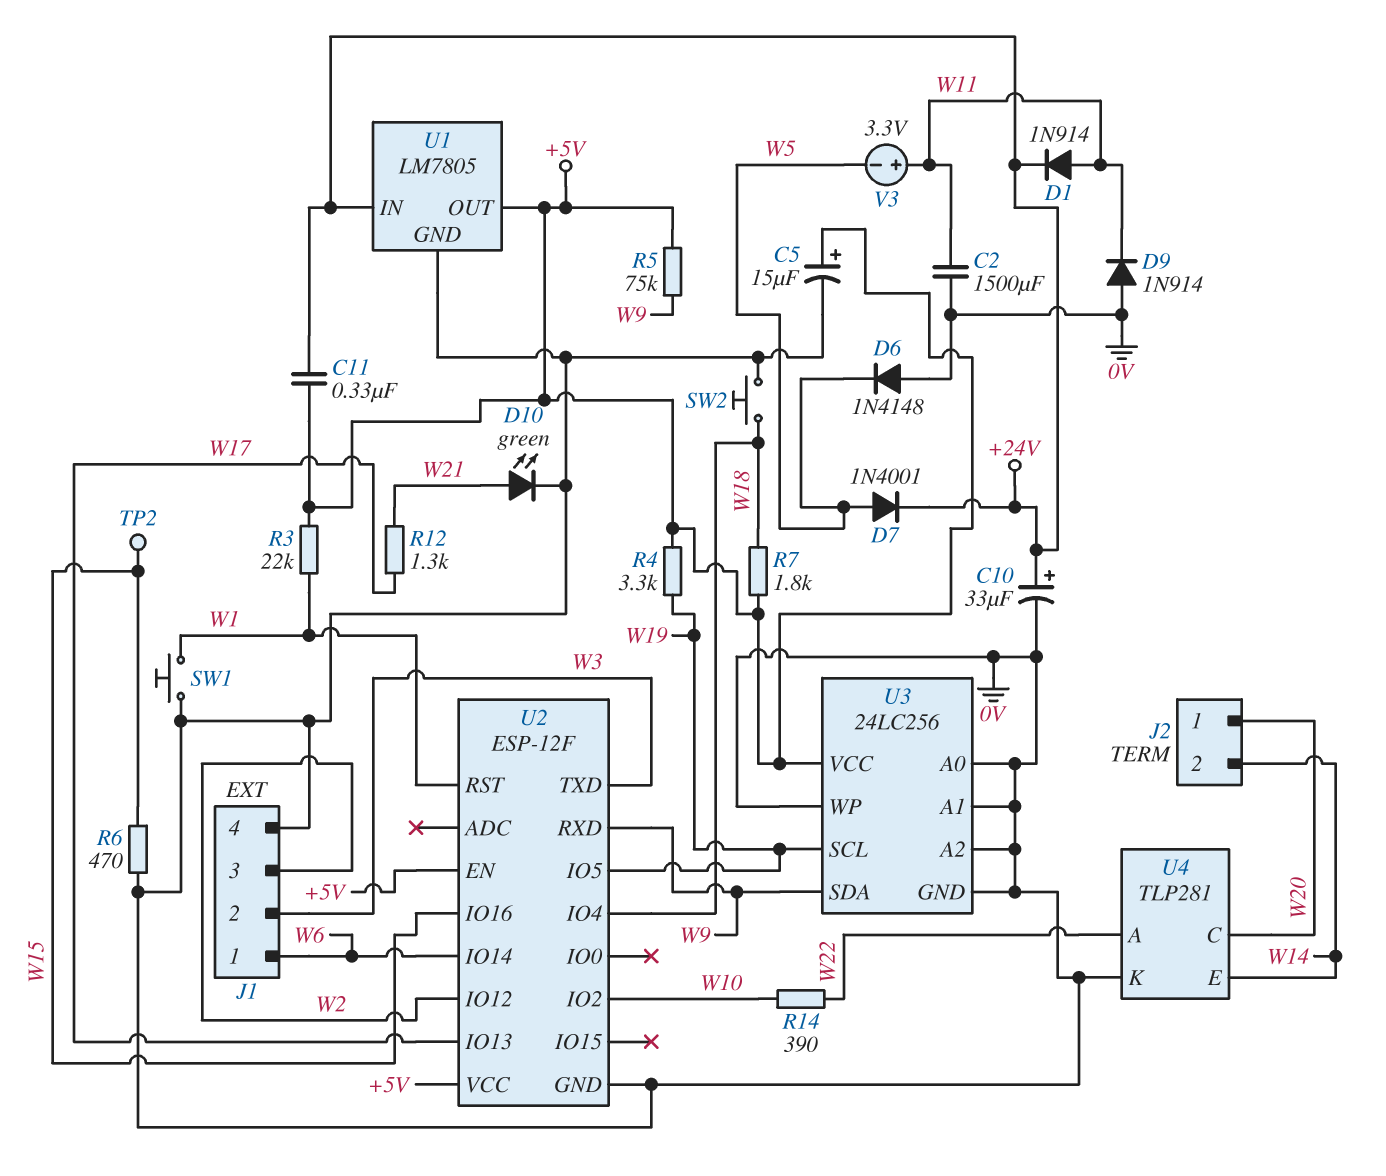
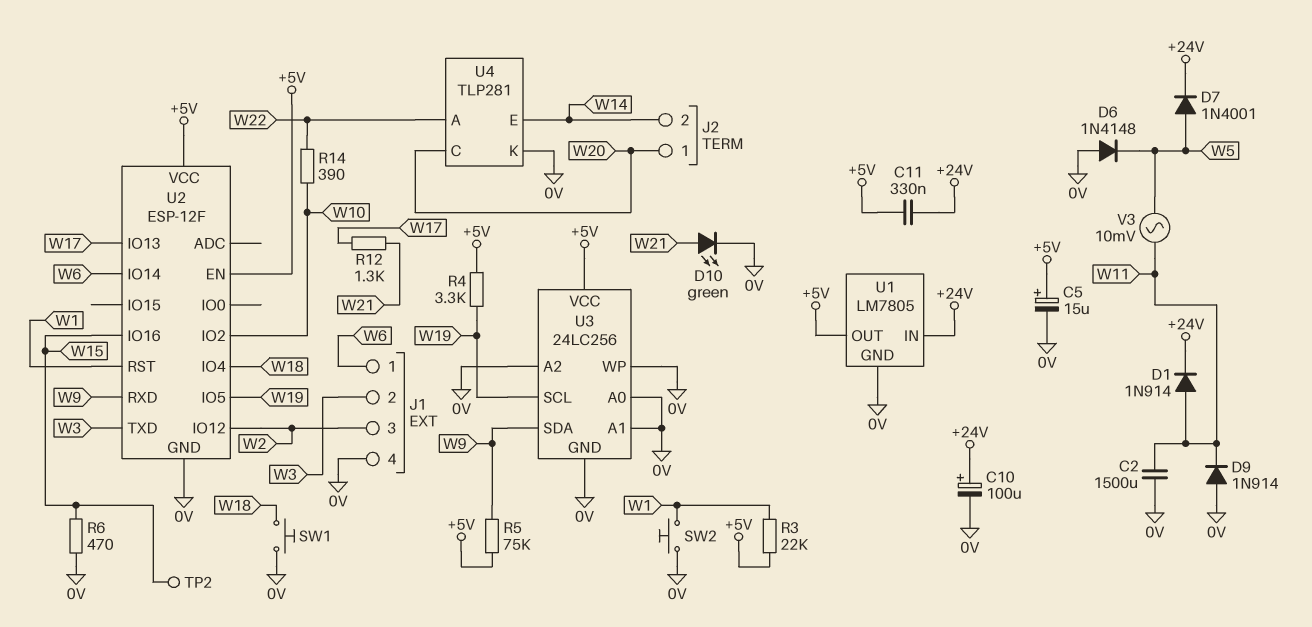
C10: 33uF (plus +24V, minus 0V) -> 100uF (plus +24V, minus 0V)
R7: 1.8k (+5V, W18) -> none
SW1: button (0V, W1) -> button (0V, W18)
SW2: button (0V, W18) -> button (0V, W1)
V3: 3.3V (plus W11, minus W5) -> AC 10mV (W5, W11)

